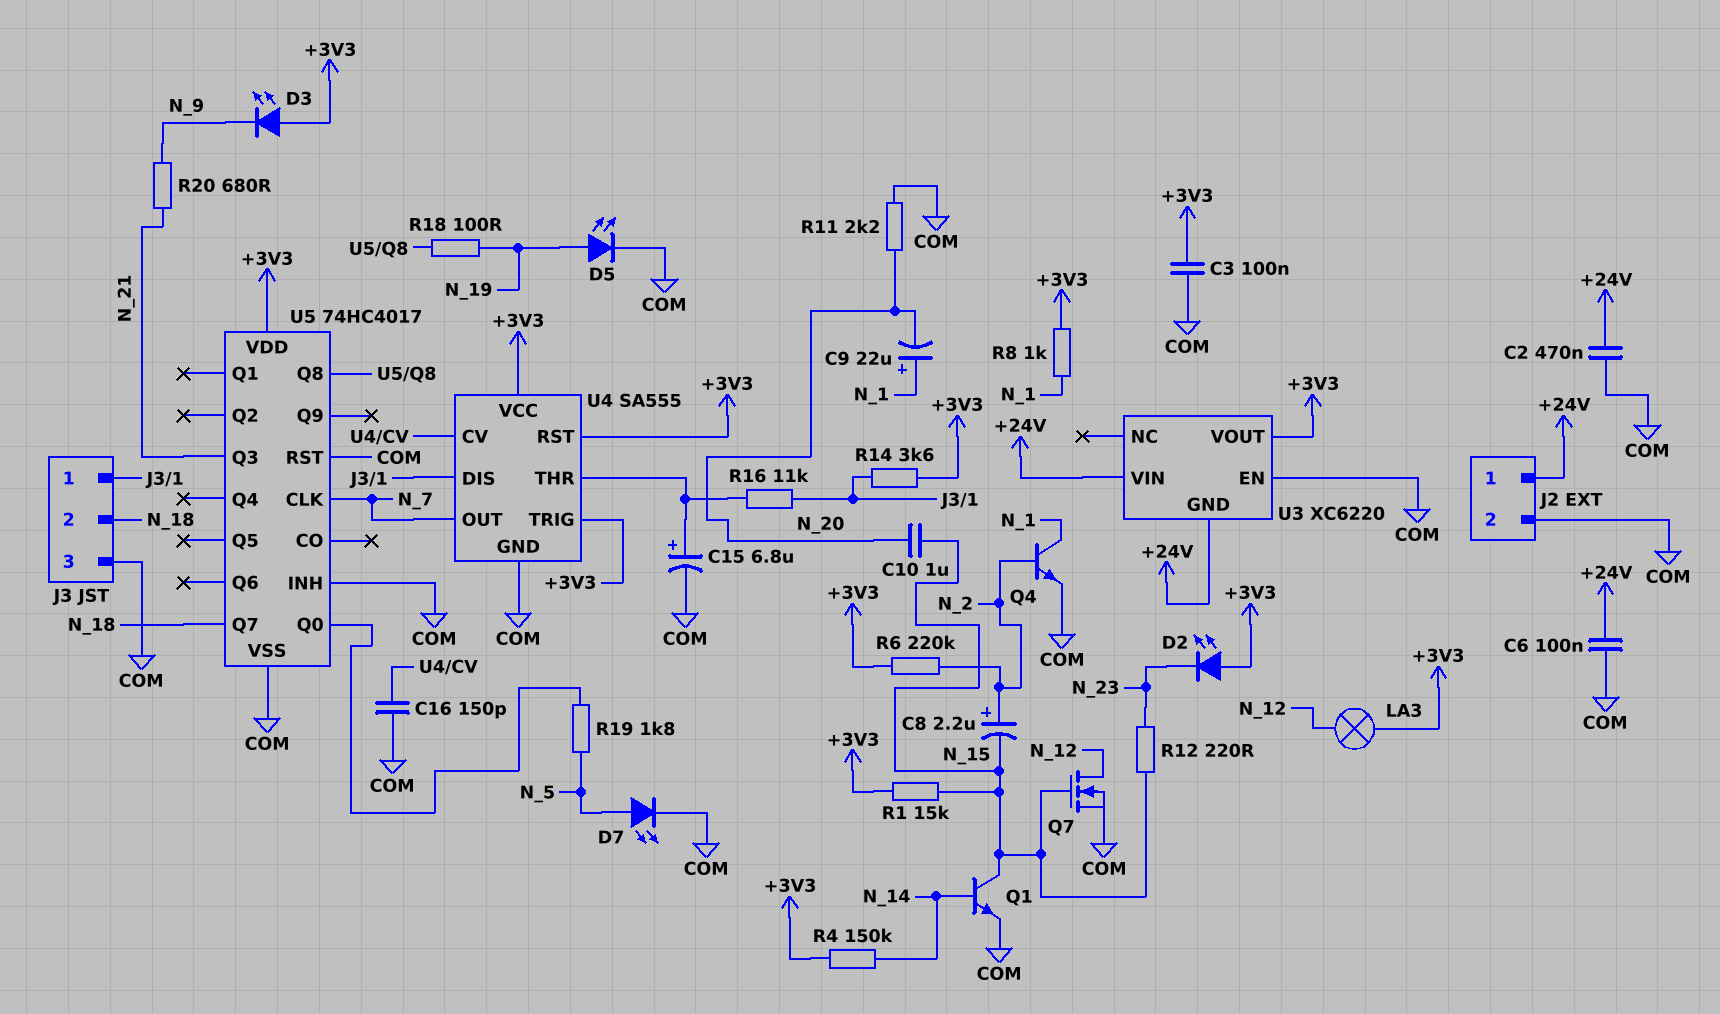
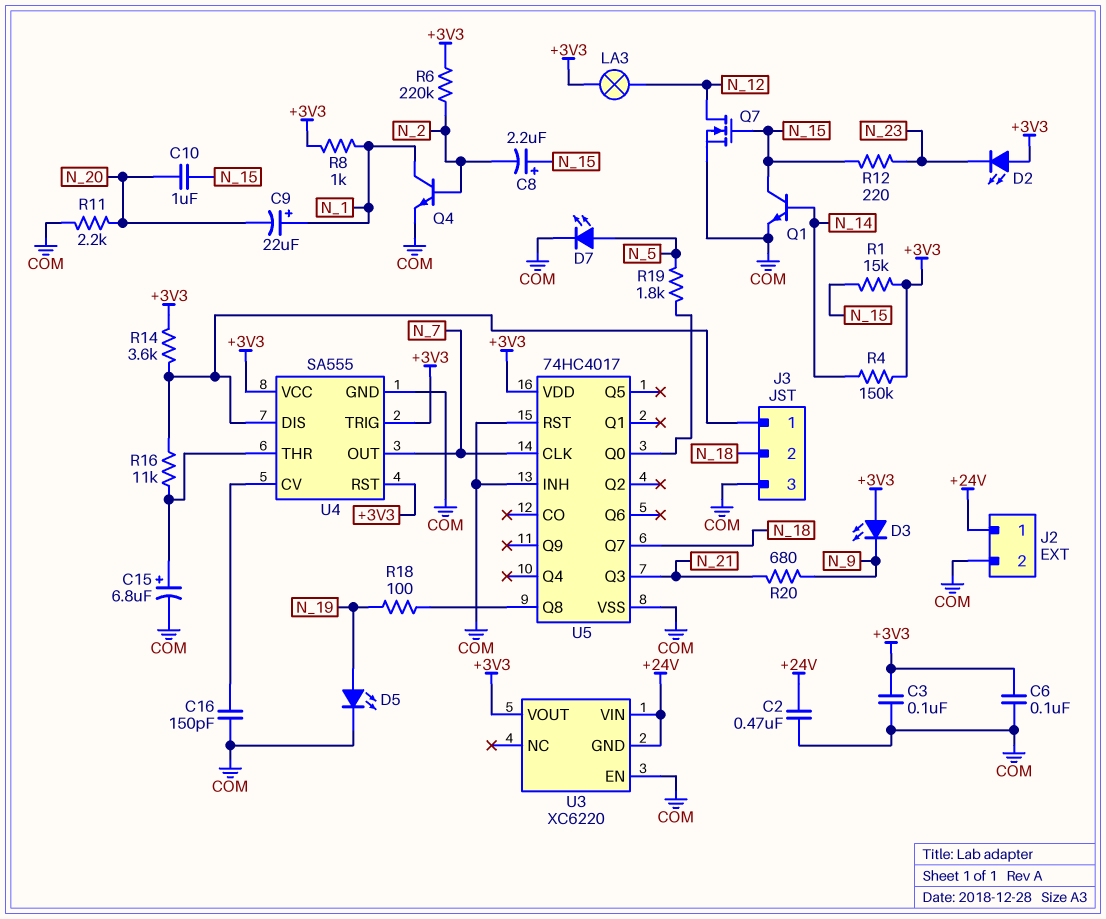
C6: 100nF (+24V, COM) -> 100nF (+3V3, COM)
C8: 2.2uF (plus N_2, minus N_15) -> 2.2uF (plus N_15, minus N_2)

